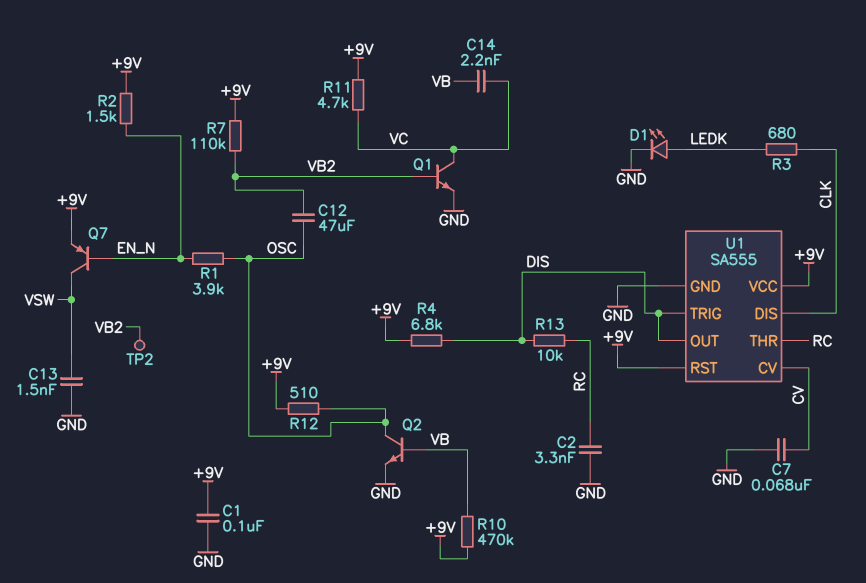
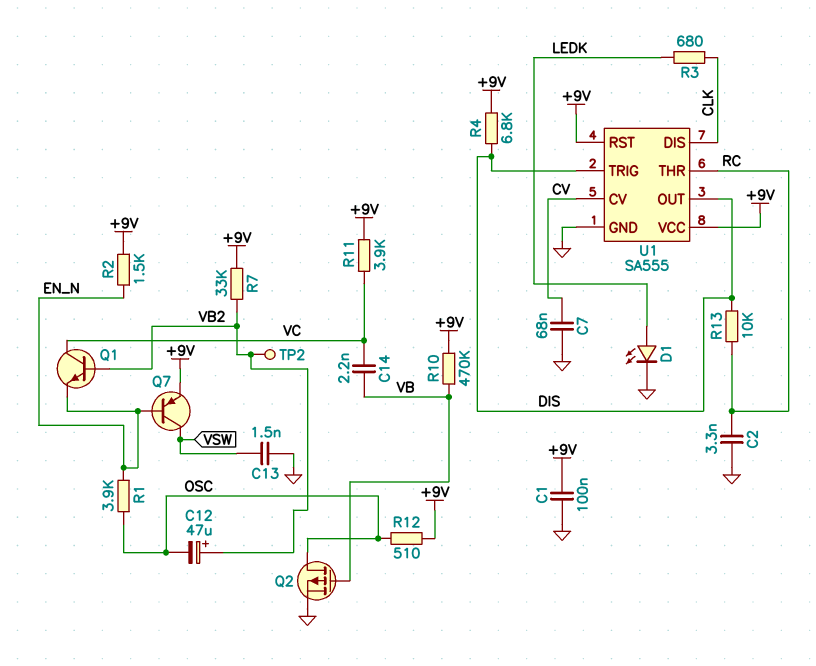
C12: 47uF (OSC, VB2) -> 47uF (plus VB2, minus OSC)
Q1: NPN (B VB2, C VC, E GND) -> NPN (B VB2, C VC, E EN_N)
Q2: NPN (B VB, C OSC, E GND) -> PMOS (G VB, D OSC, S GND)
R7: 110k (+9V, VB2) -> 33k (+9V, VB2)
R11: 4.7k (+9V, VC) -> 3.9k (+9V, VC)

